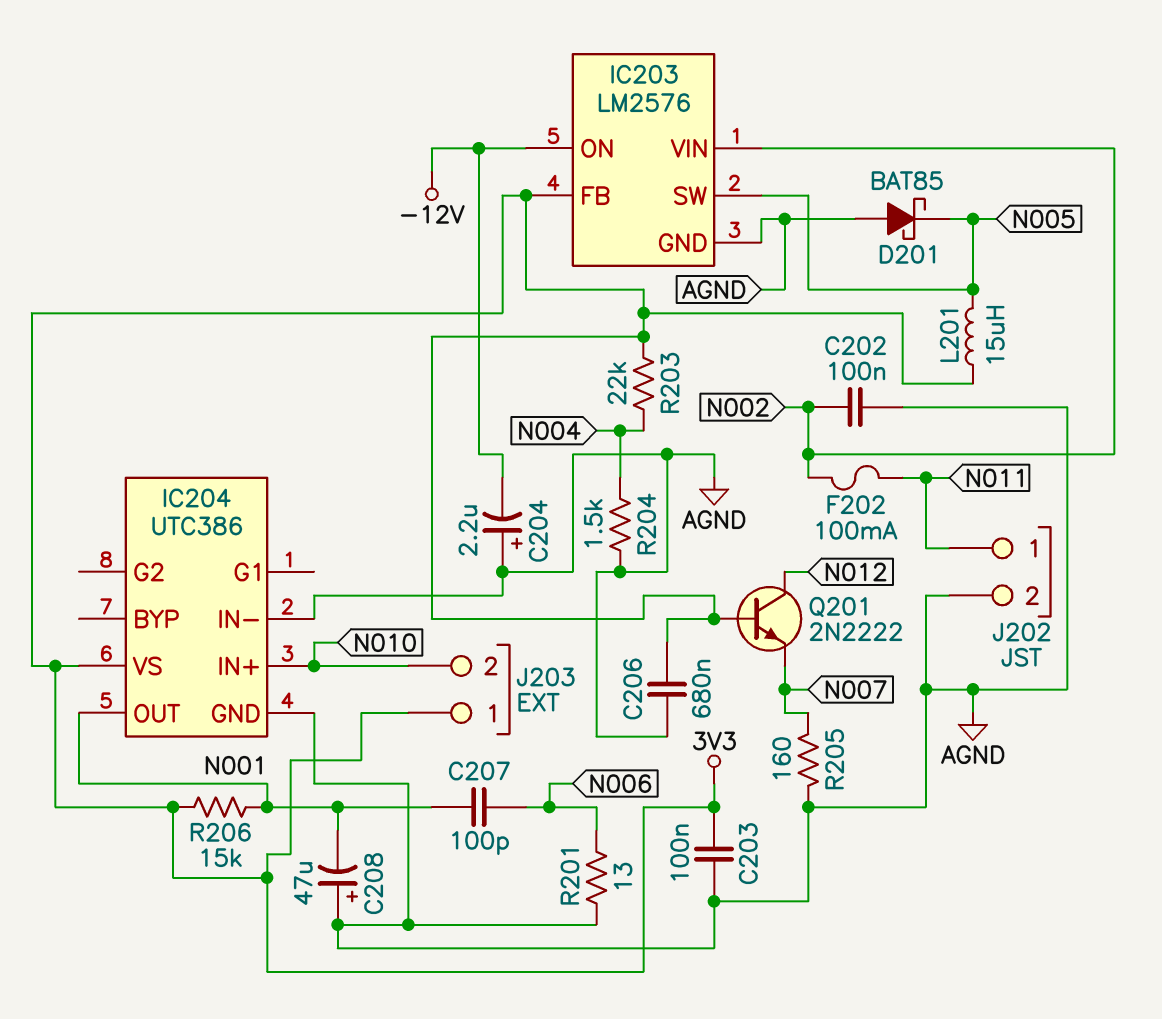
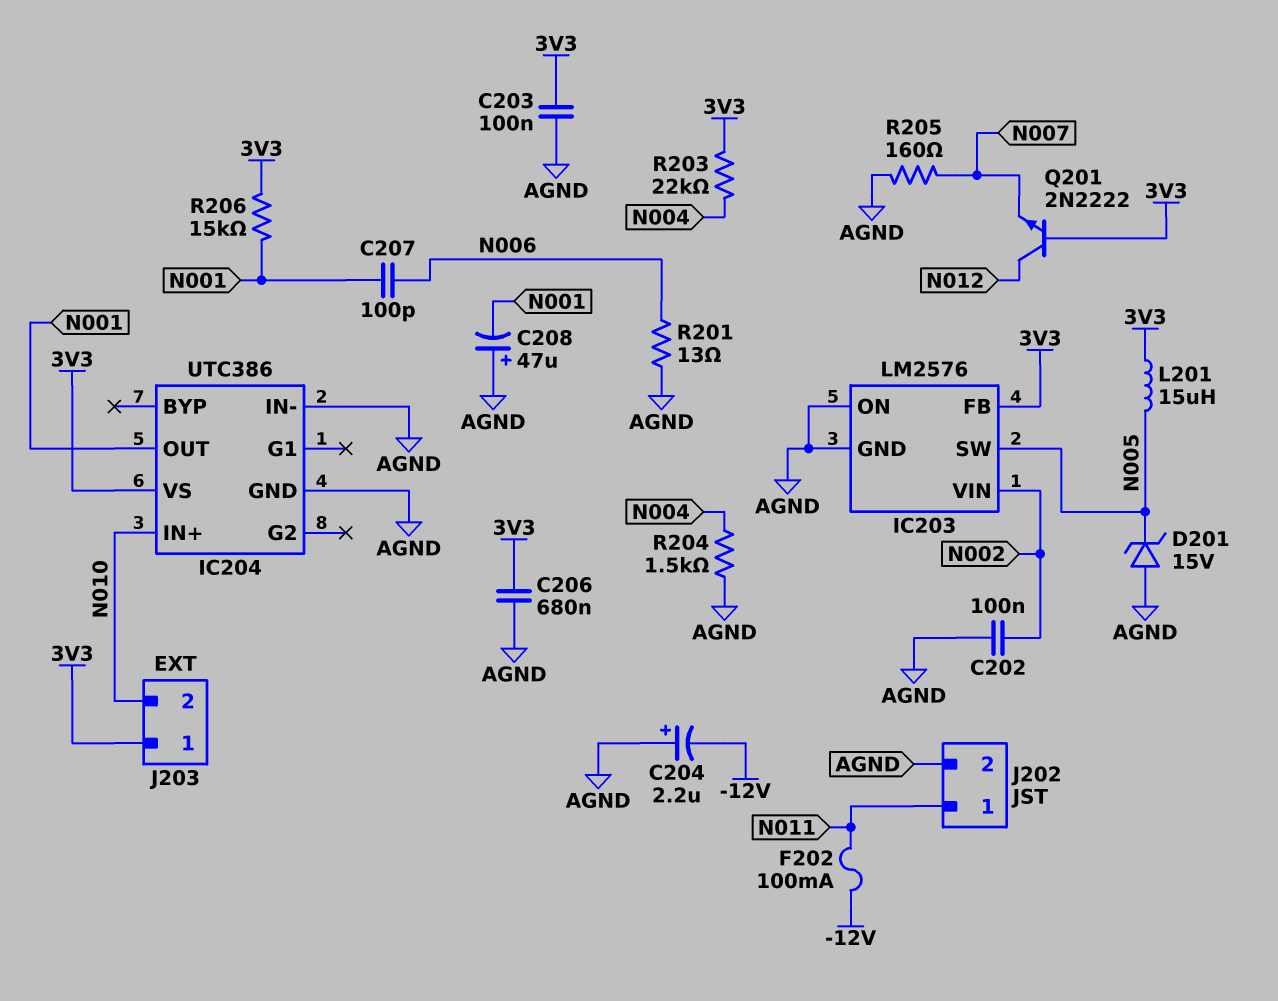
D201: schottky BAT85 (A AGND, K N005) -> zener 15V (A AGND, K N005)
F202: 100mA (N002, N011) -> 100mA (-12V, N011)
IC203 pin ON: -12V -> AGND

